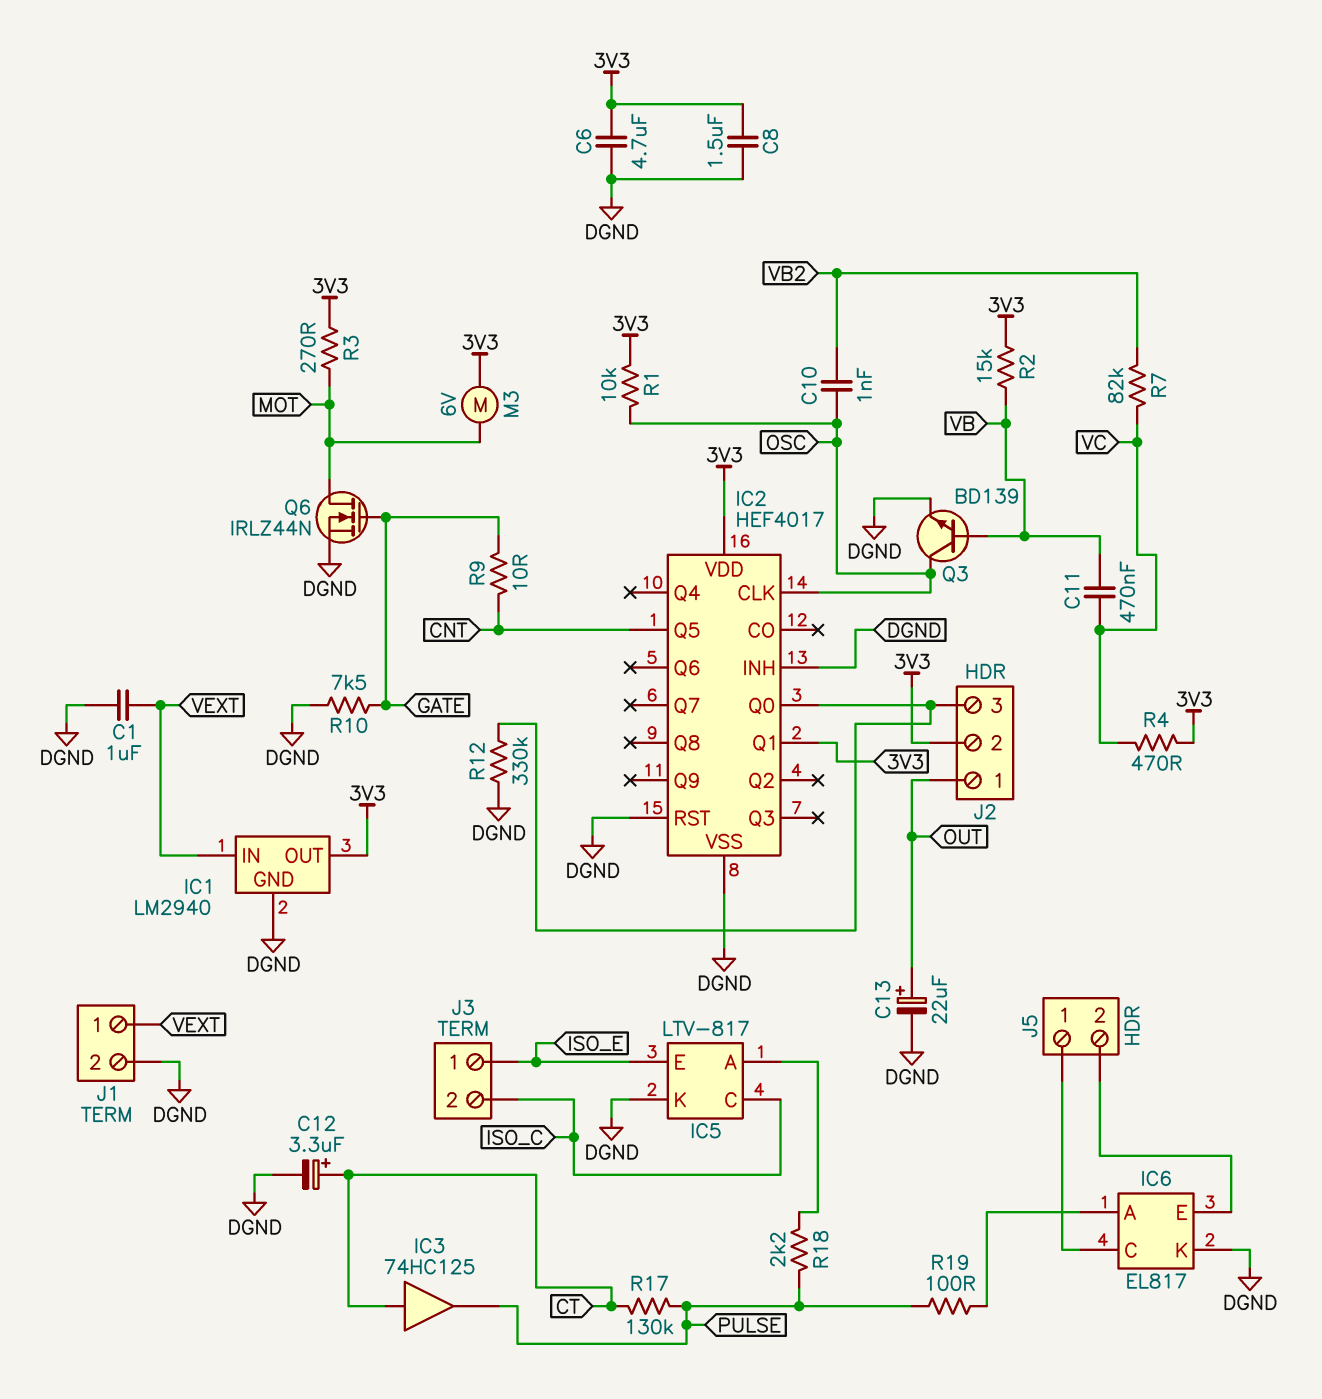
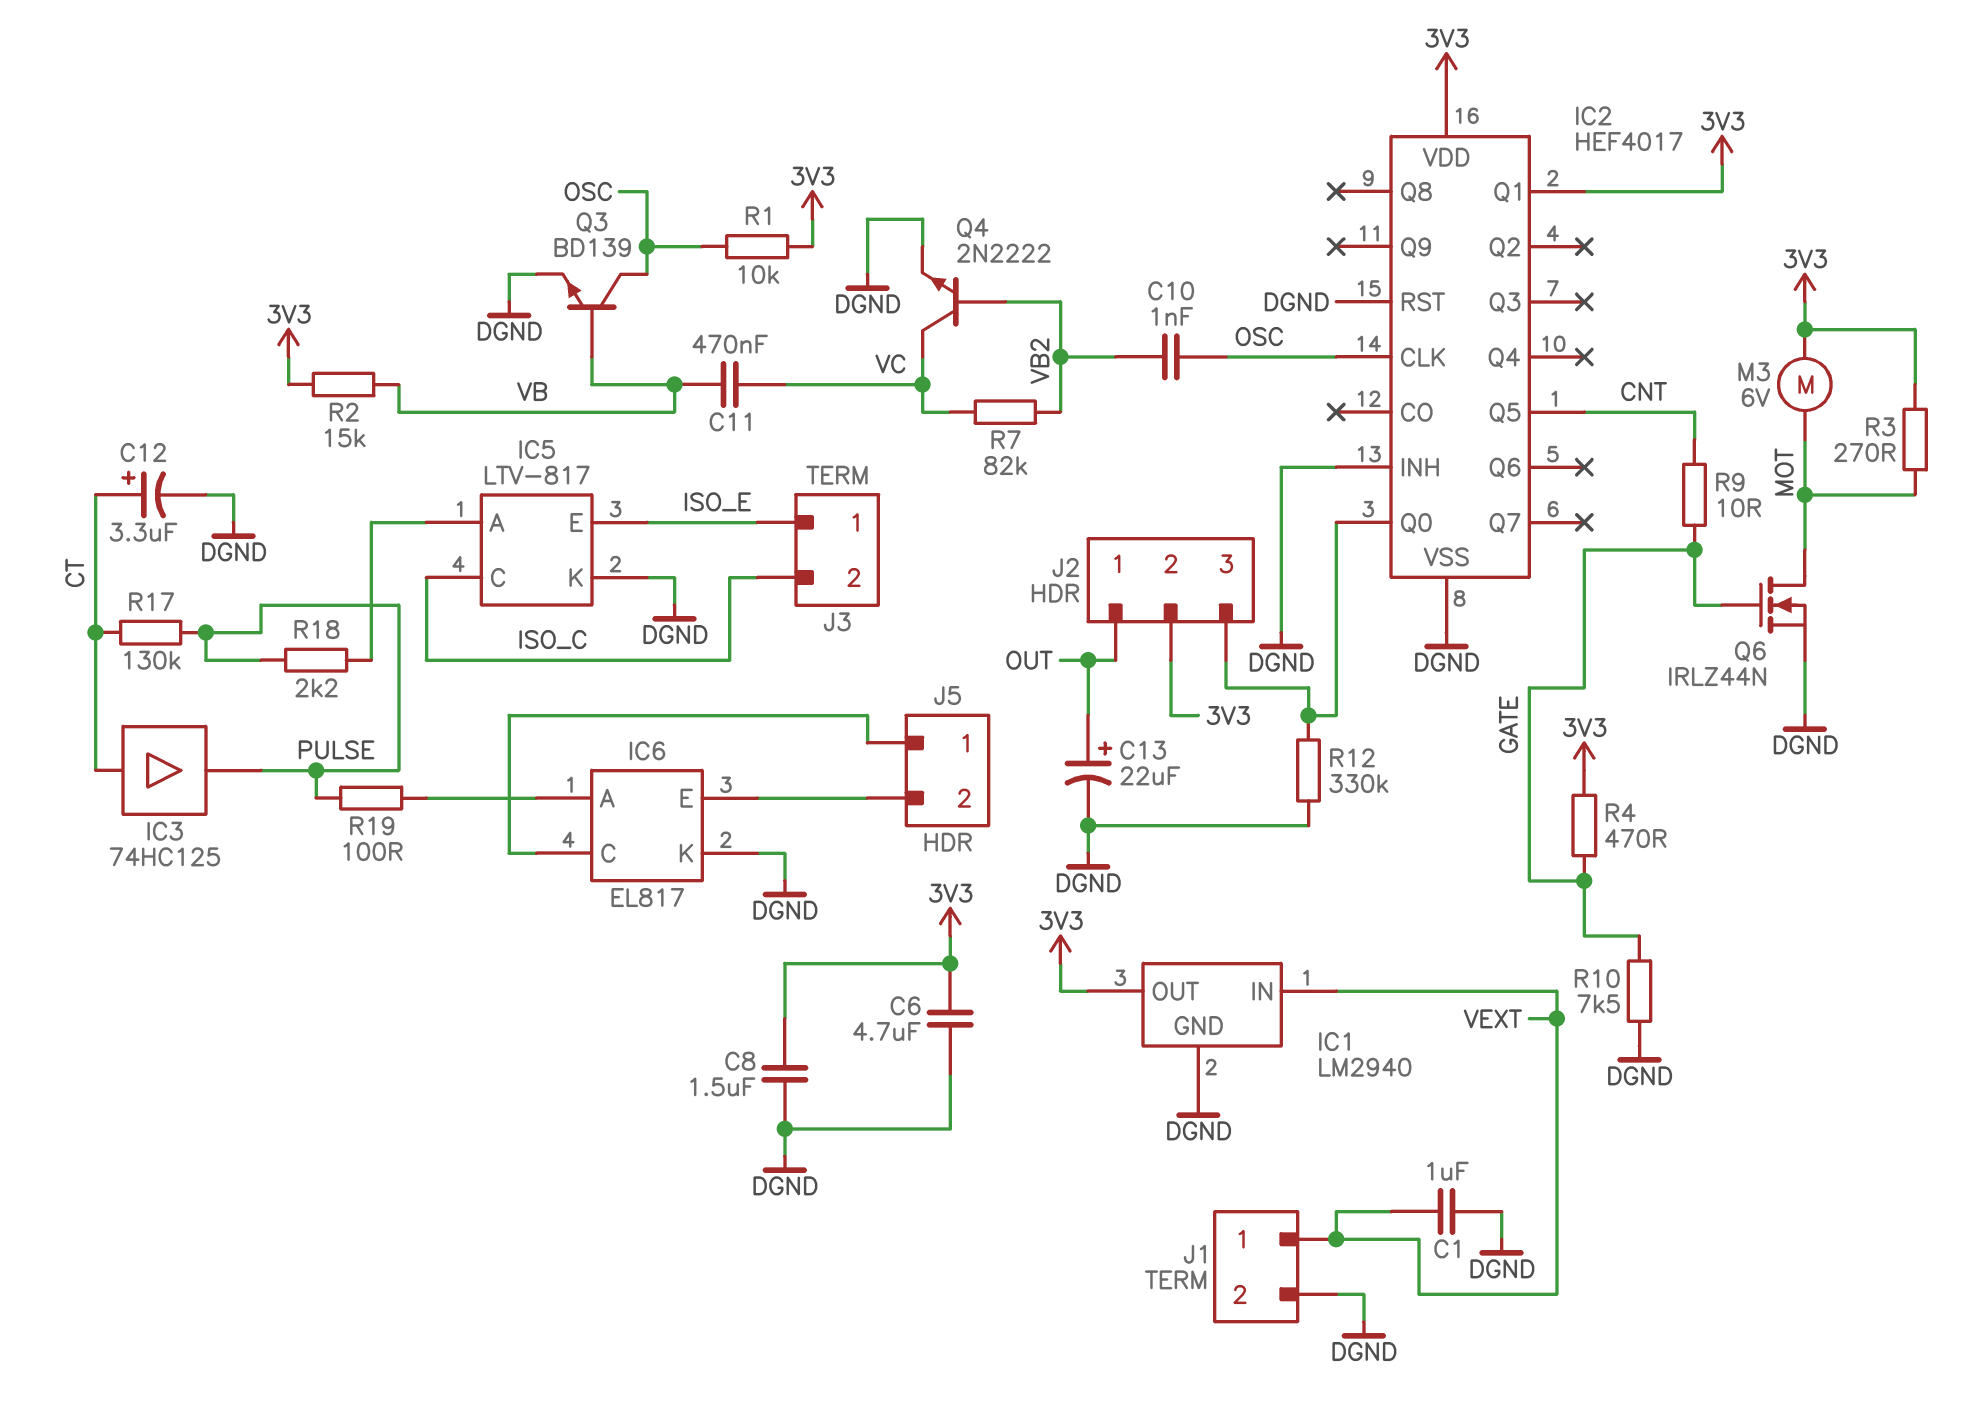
Q4: none -> NPN 2N2222 (B VB2, C VC, E DGND)
R4: 470 (3V3, VC) -> 470 (3V3, GATE)

